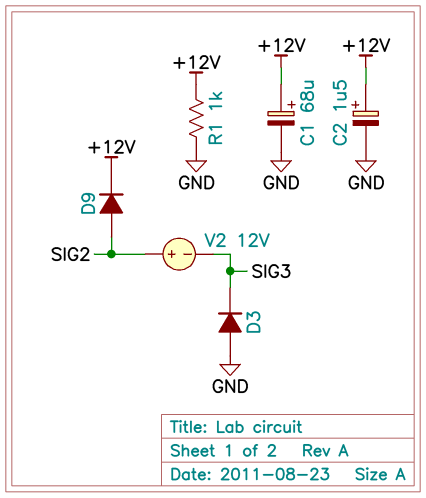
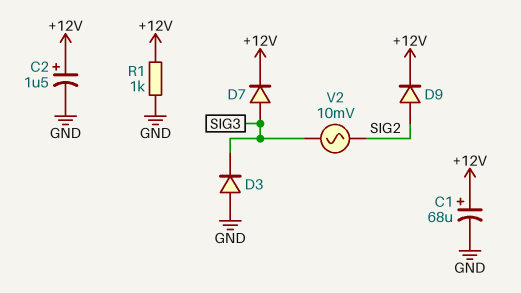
D7: none -> diode (A SIG3, K +12V)
V2: 12V (plus SIG2, minus SIG3) -> AC 10mV (SIG2, SIG3)

